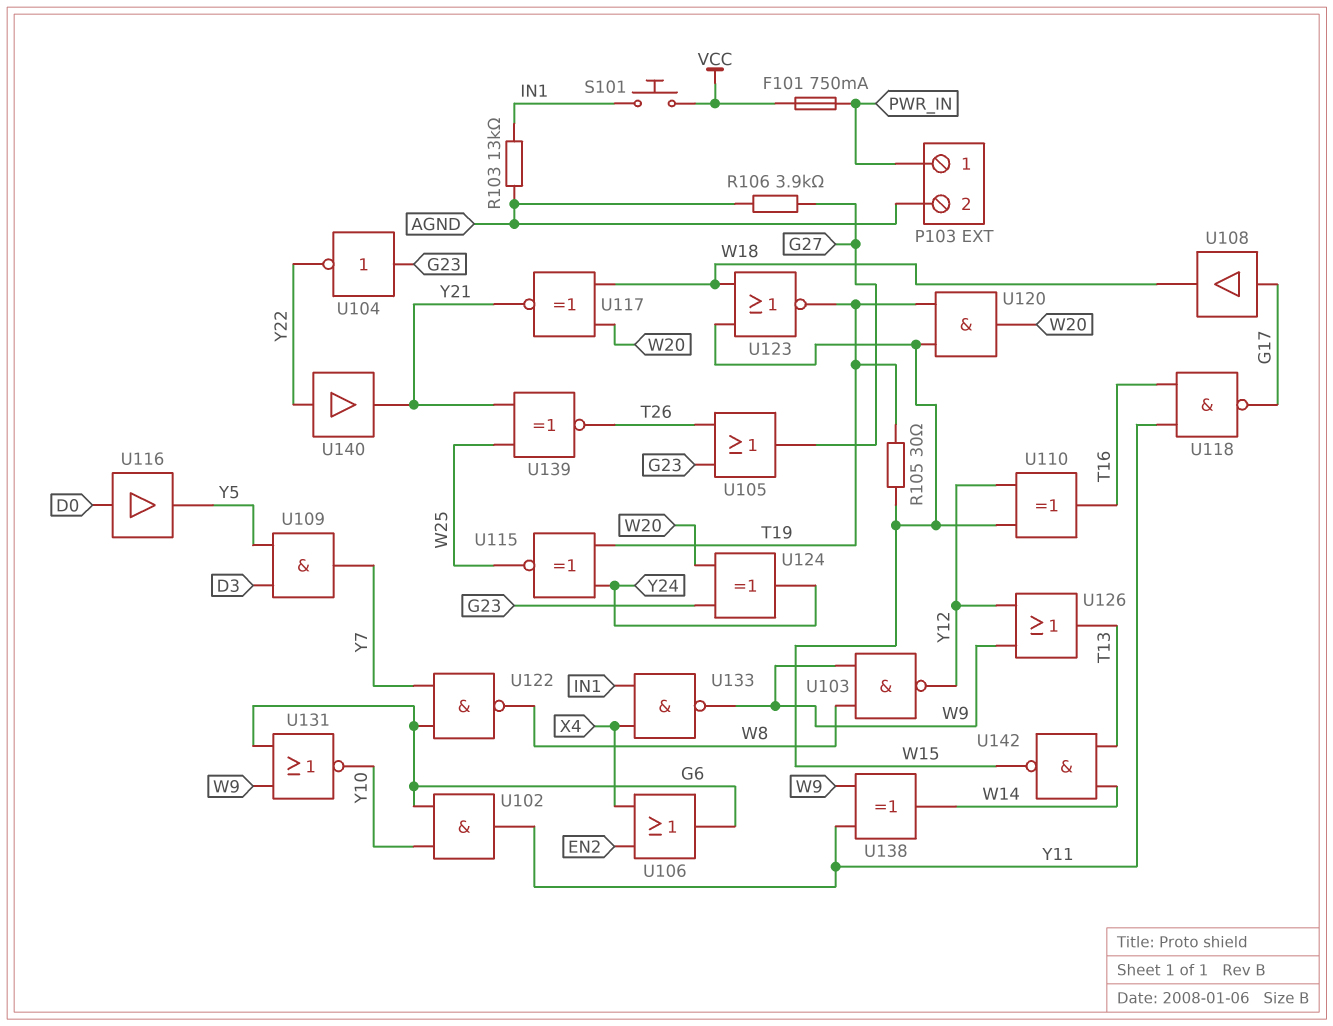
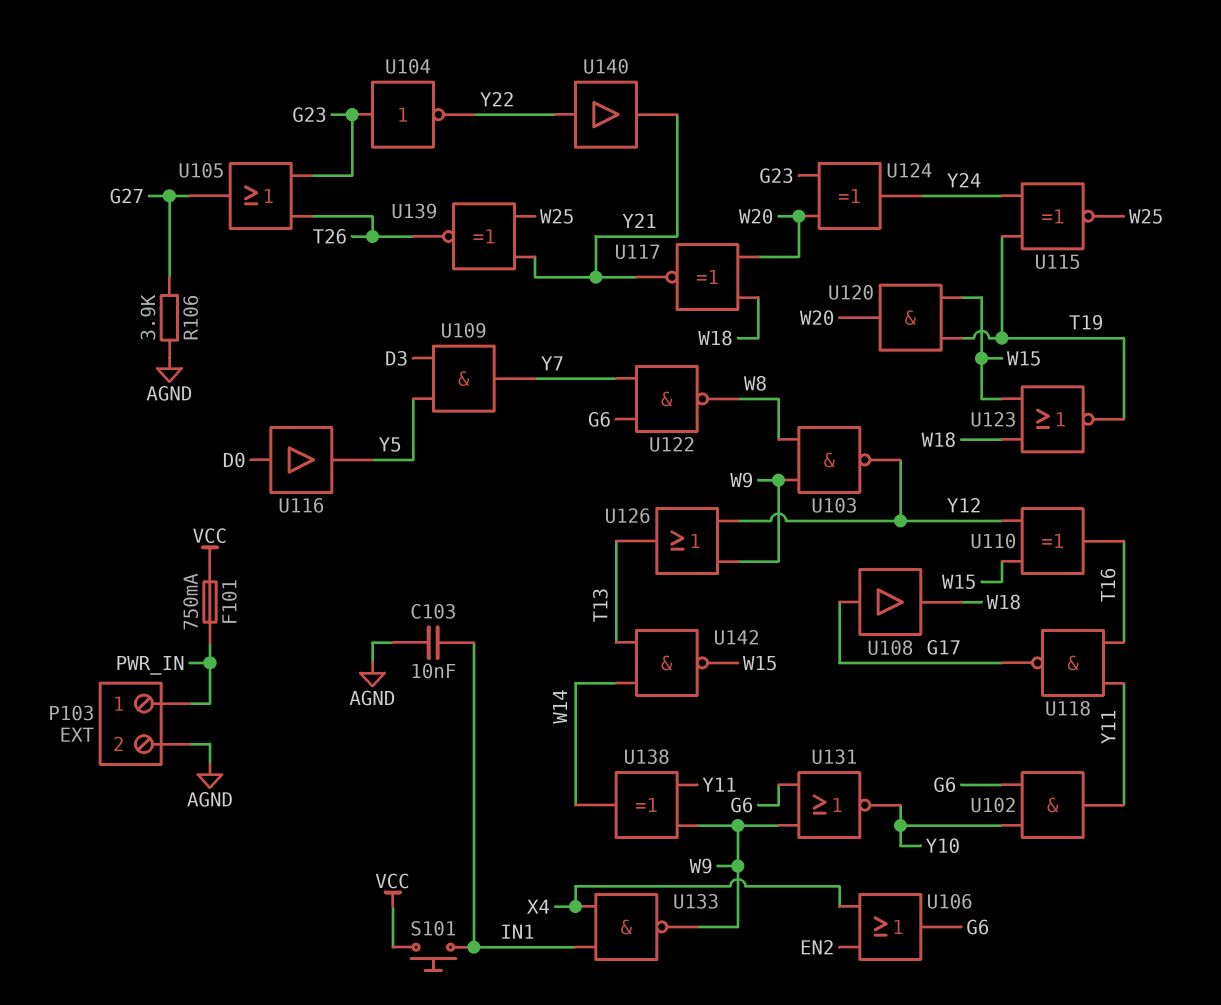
C103: none -> 10nF (AGND, IN1)
R103: 13k (AGND, IN1) -> none
R105: 30 (T19, W15) -> none

